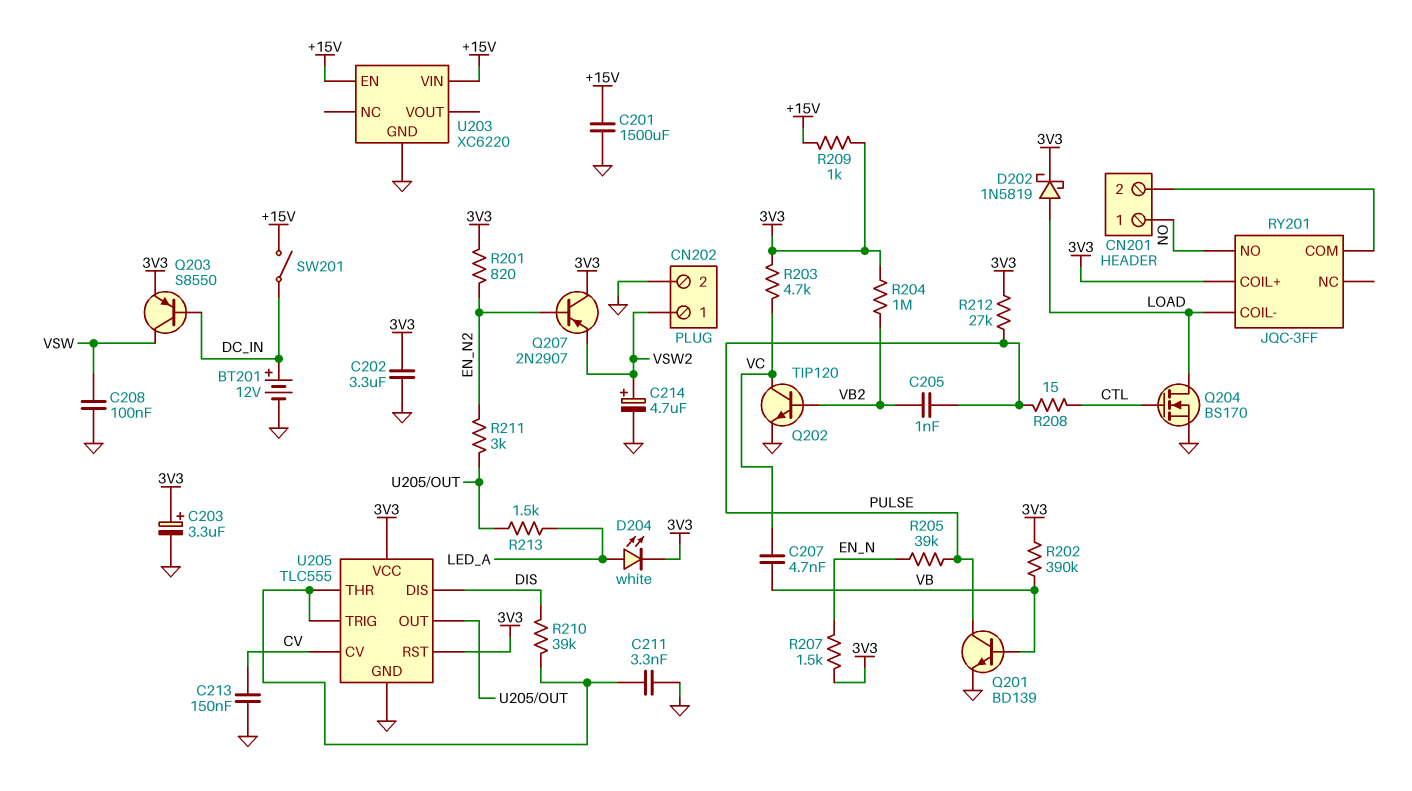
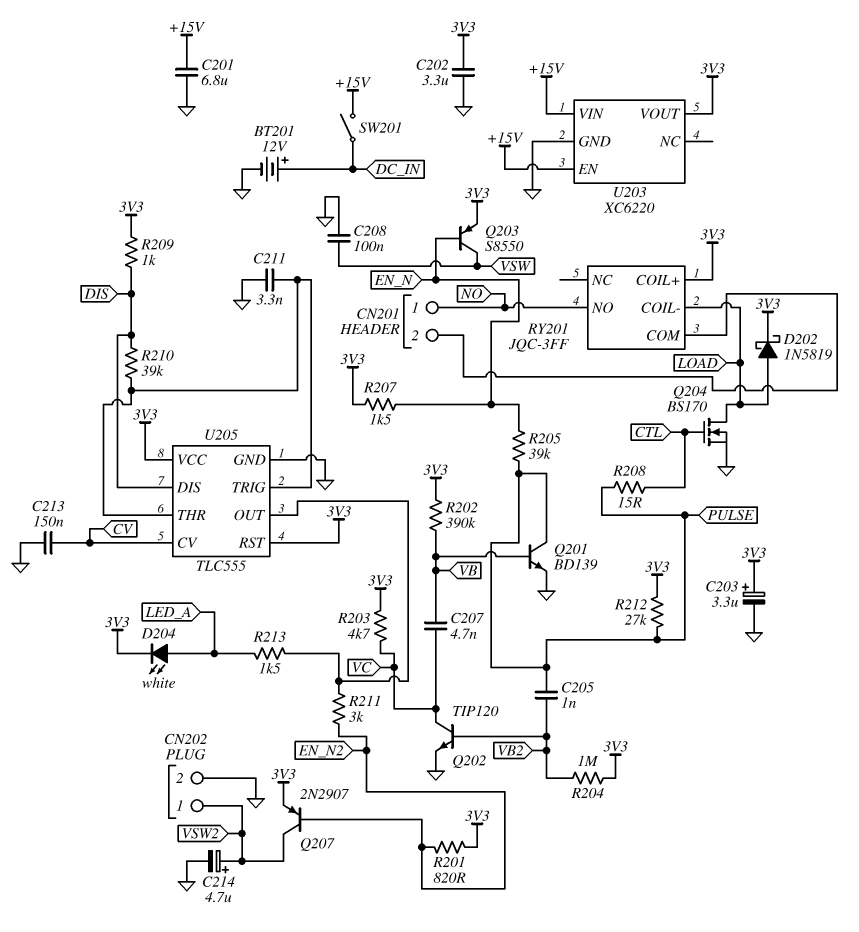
C201: 1500uF (+15V, GND) -> 6.8uF (+15V, GND)
Q203: PNP S8550 (B DC_IN, C VSW, E 3V3) -> PNP S8550 (B EN_N, C VSW, E 3V3)
Q207: PNP 2N2907 (B EN_N2, C 3V3, E VSW2) -> PNP 2N2907 (B EN_N2, C VSW2, E 3V3)
R209: 1k (+15V, 3V3) -> 1k (3V3, DIS)
U203 pin VOUT: none -> 3V3

